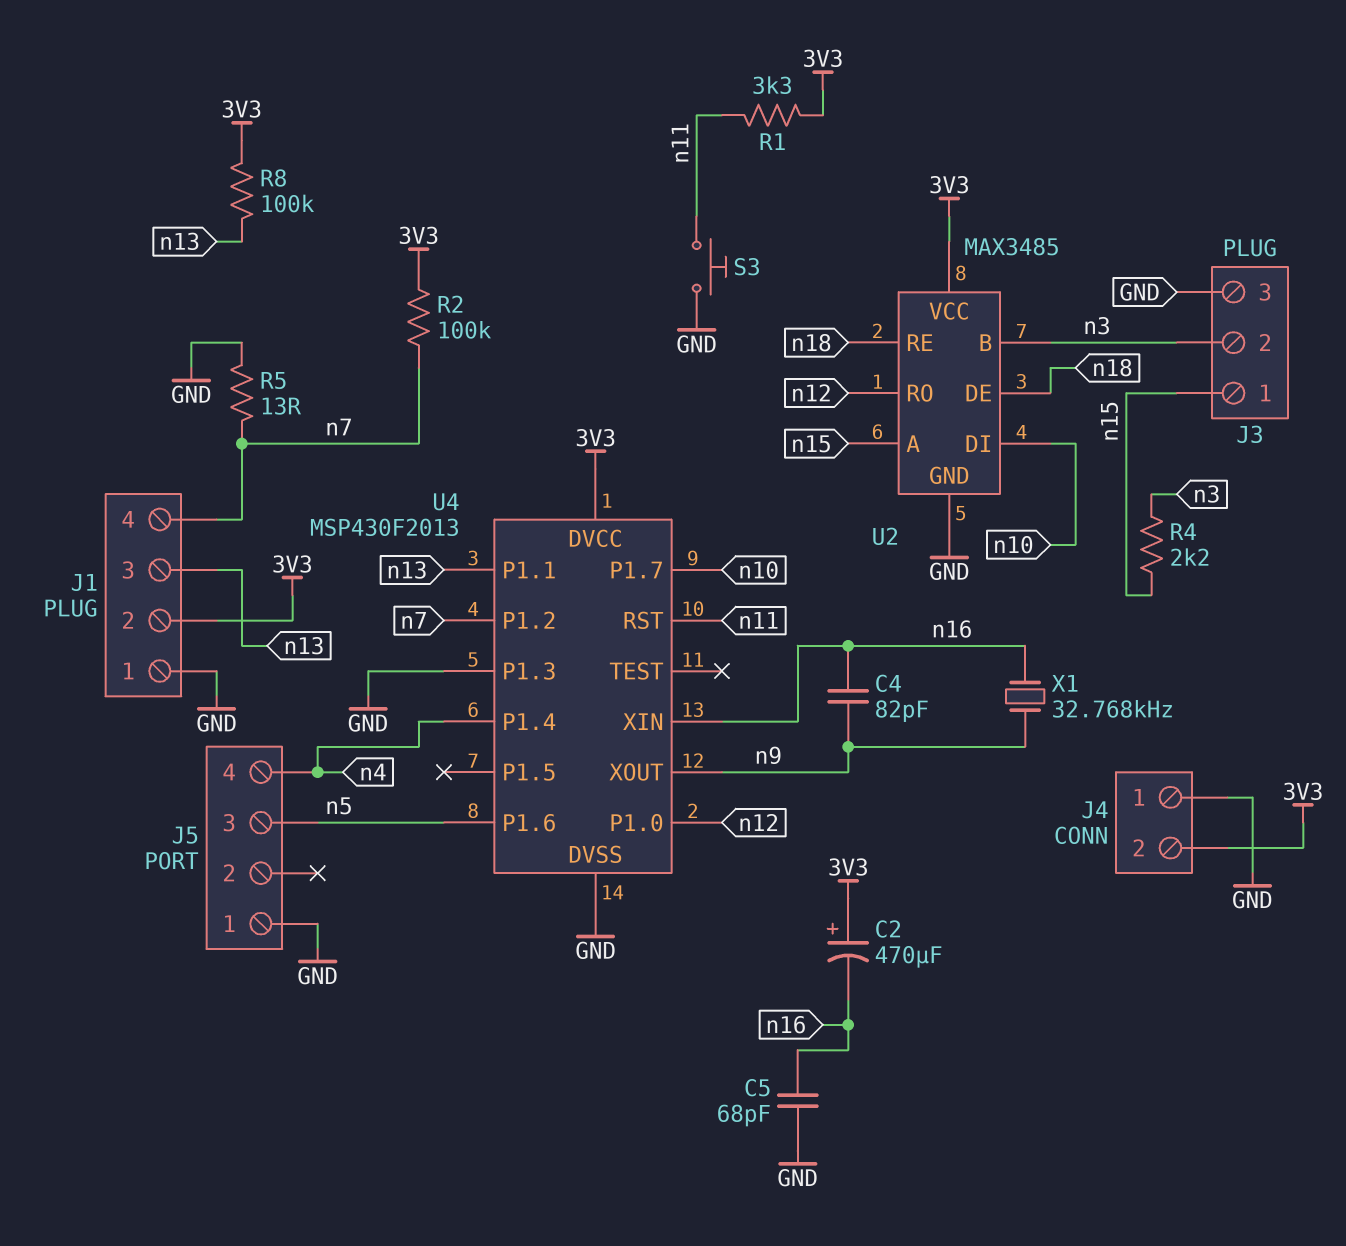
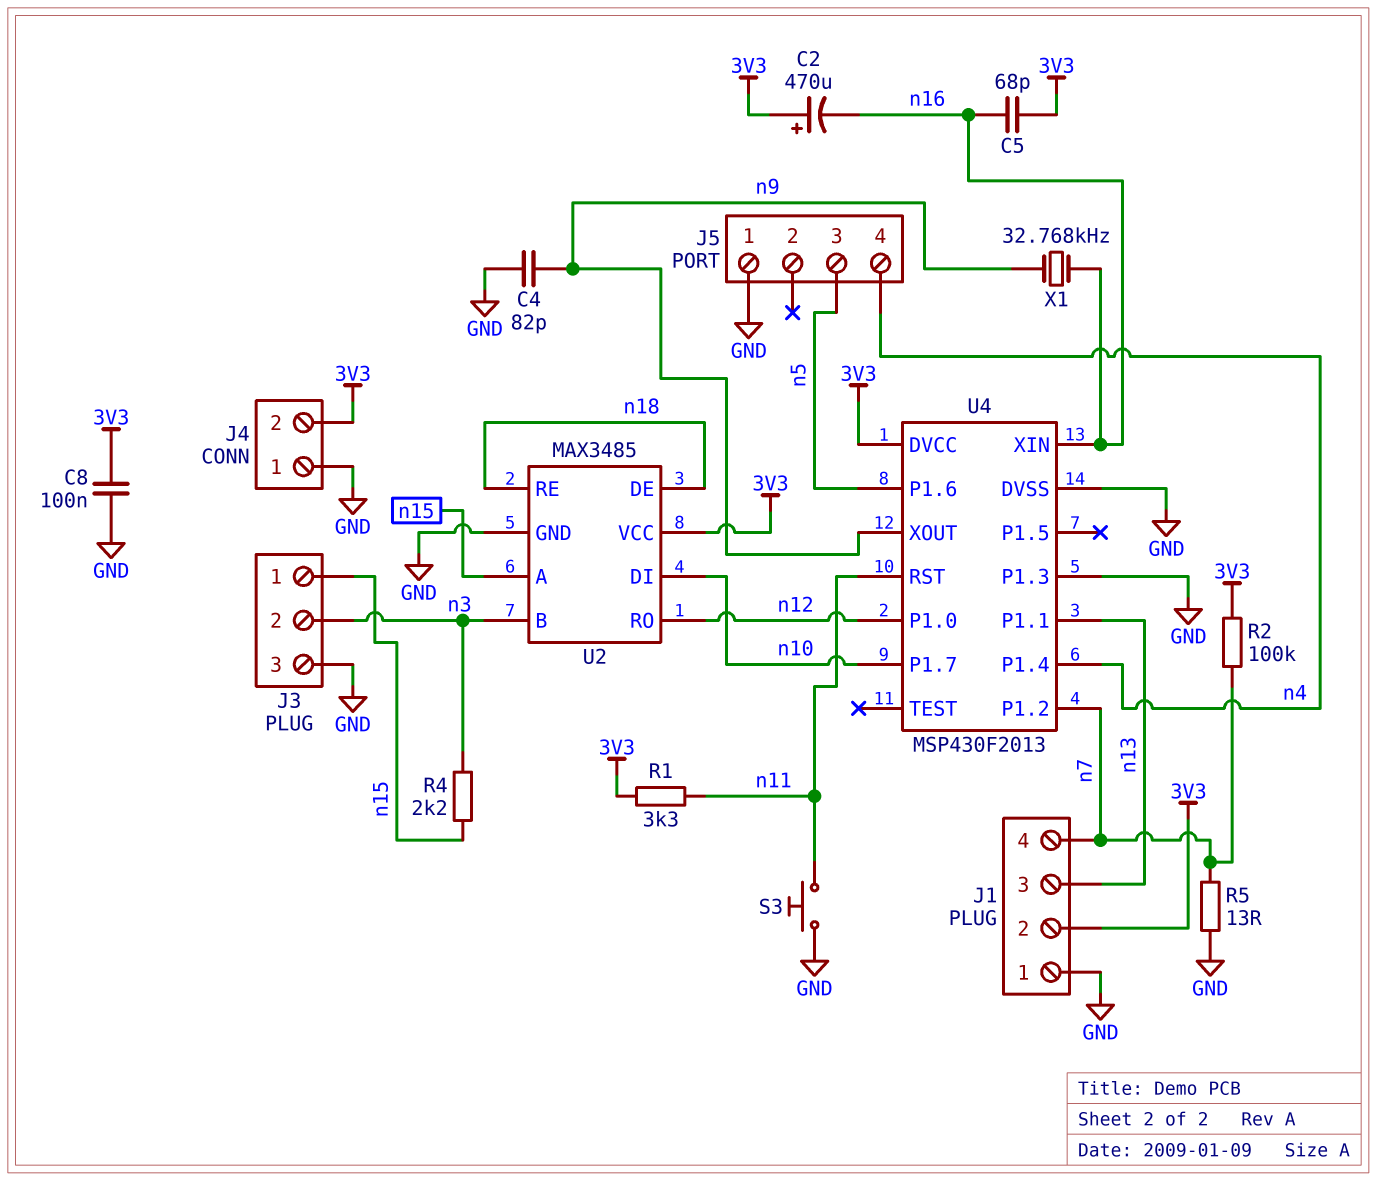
C4: 82pF (n9, n16) -> 82pF (GND, n9)
C5: 68pF (GND, n16) -> 68pF (3V3, n16)
C8: none -> 100nF (3V3, GND)
R8: 100k (3V3, n13) -> none

